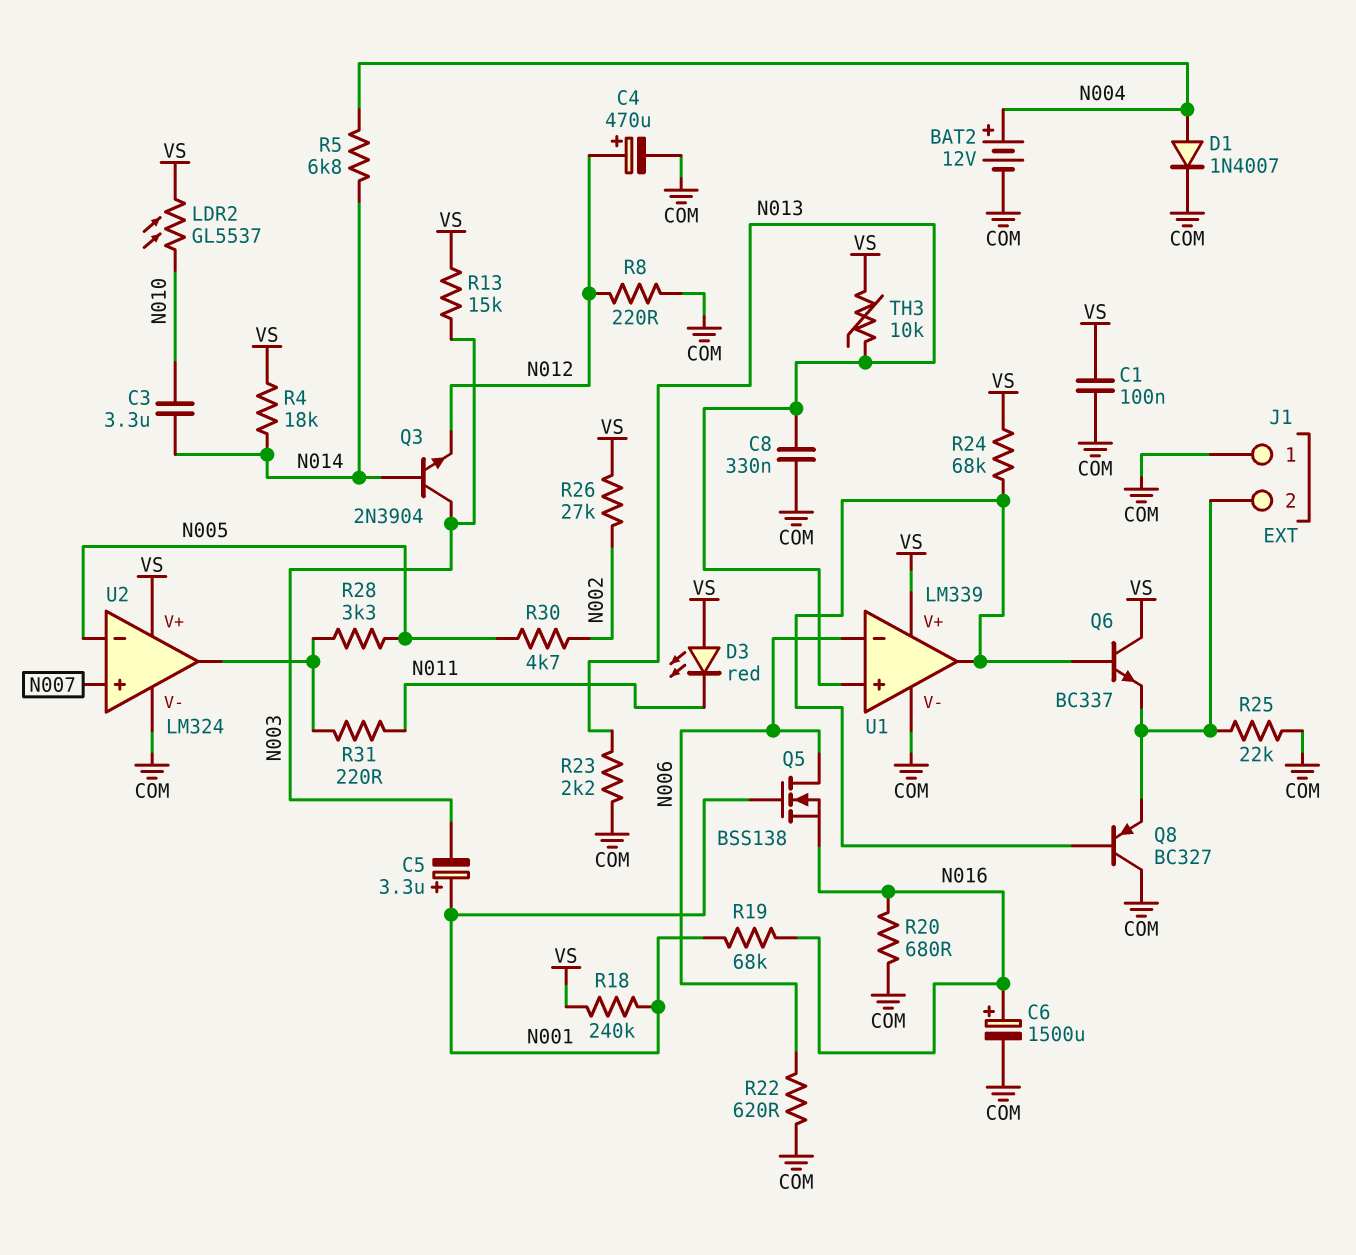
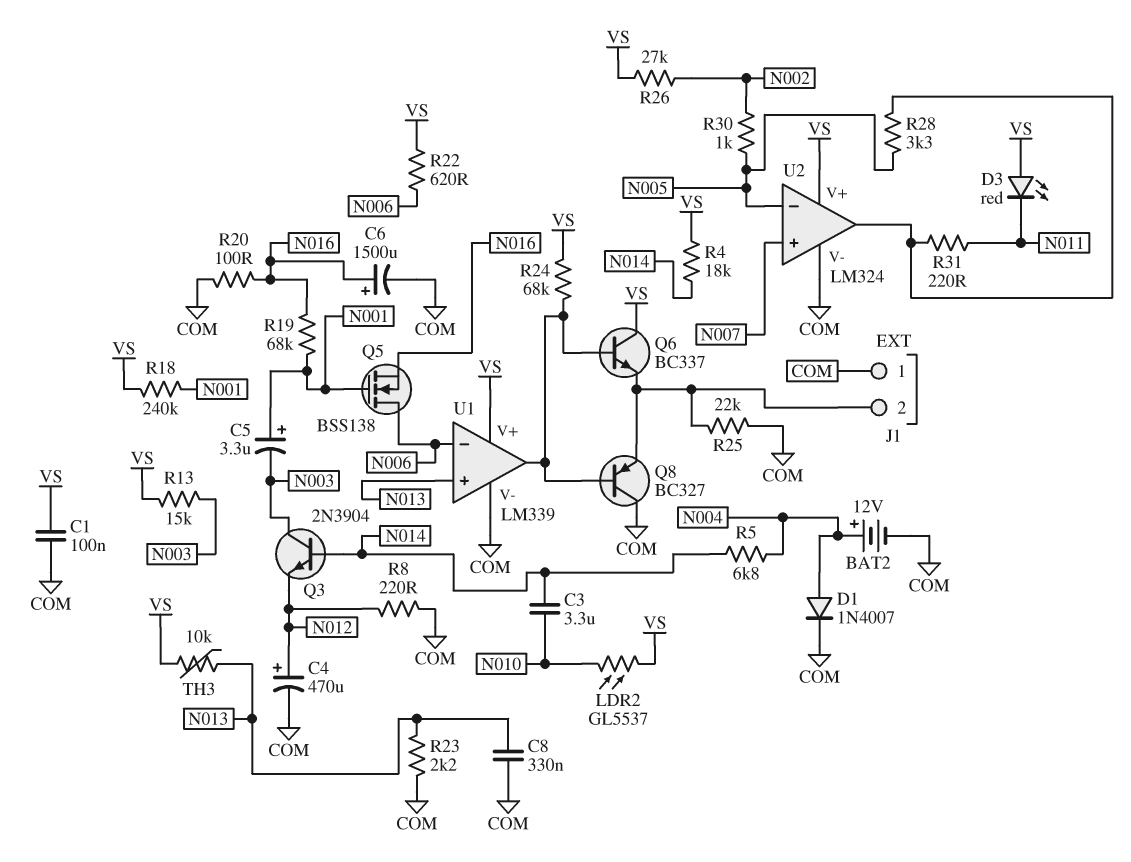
R20: 680 (COM, N016) -> 100 (COM, N016)
R22: 620 (COM, N006) -> 620 (N006, VS)
R30: 4.7k (N002, N005) -> 1k (N002, N005)

